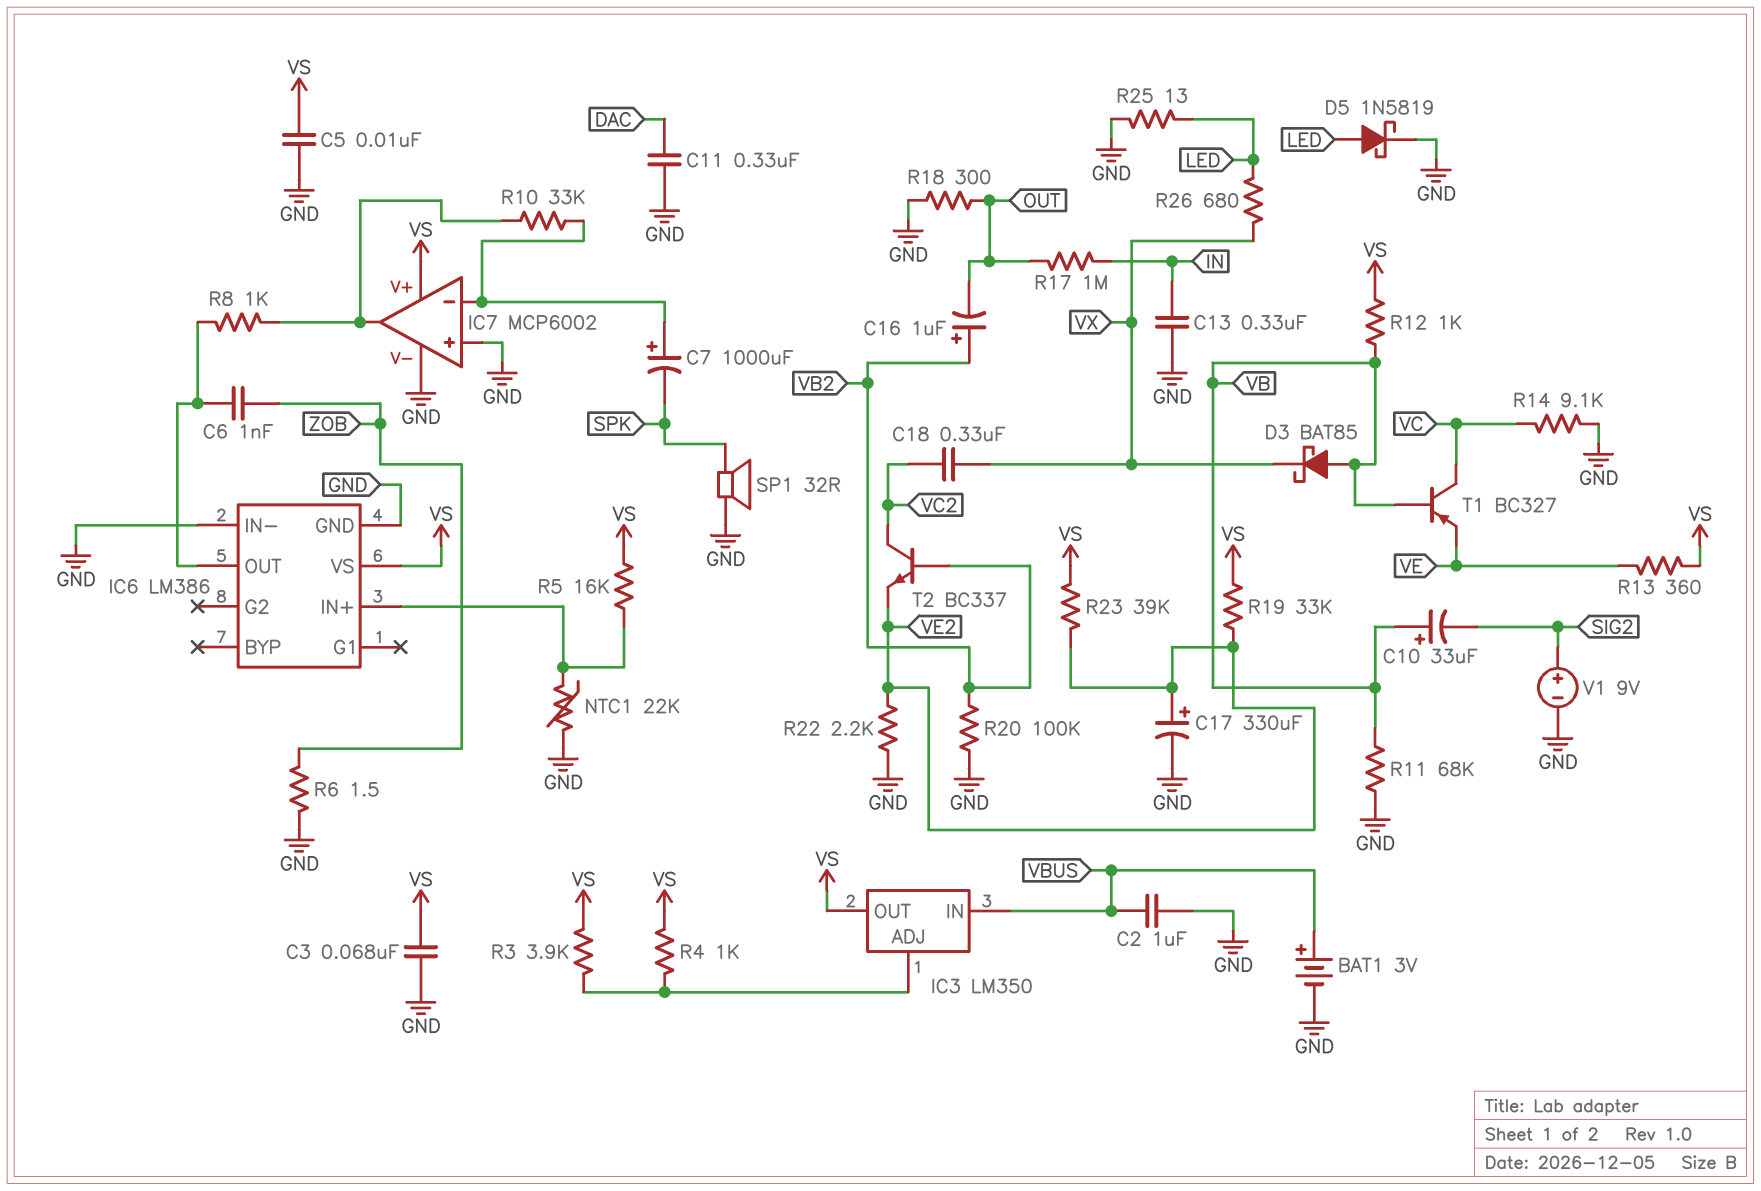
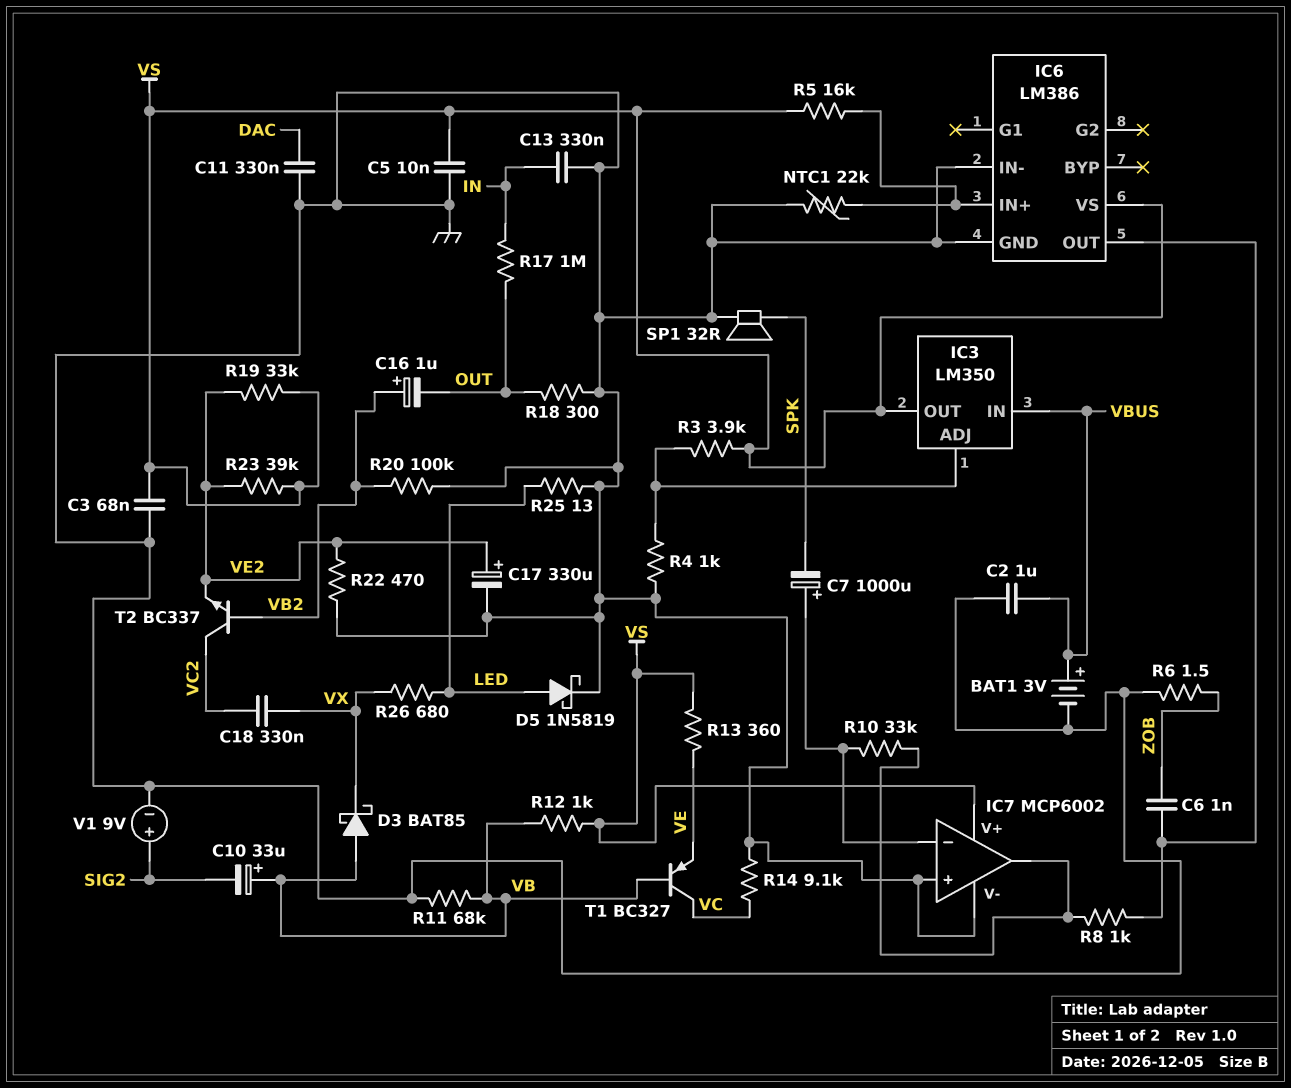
R4: 1k (IC3/ADJ, VS) -> 1k (GND, IC3/ADJ)
R22: 2.2k (GND, VE2) -> 470 (GND, VE2)

